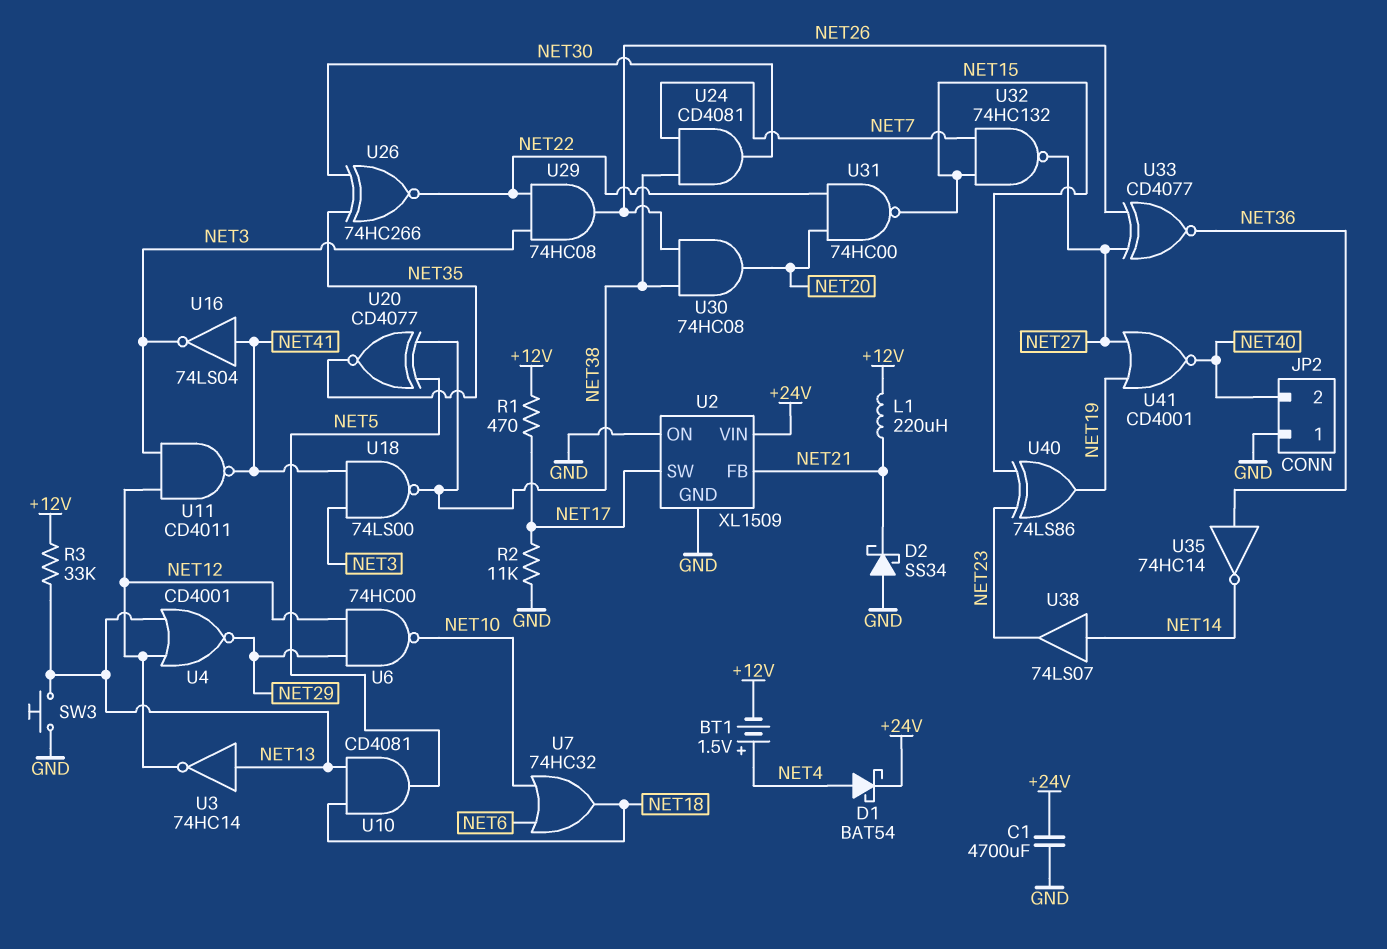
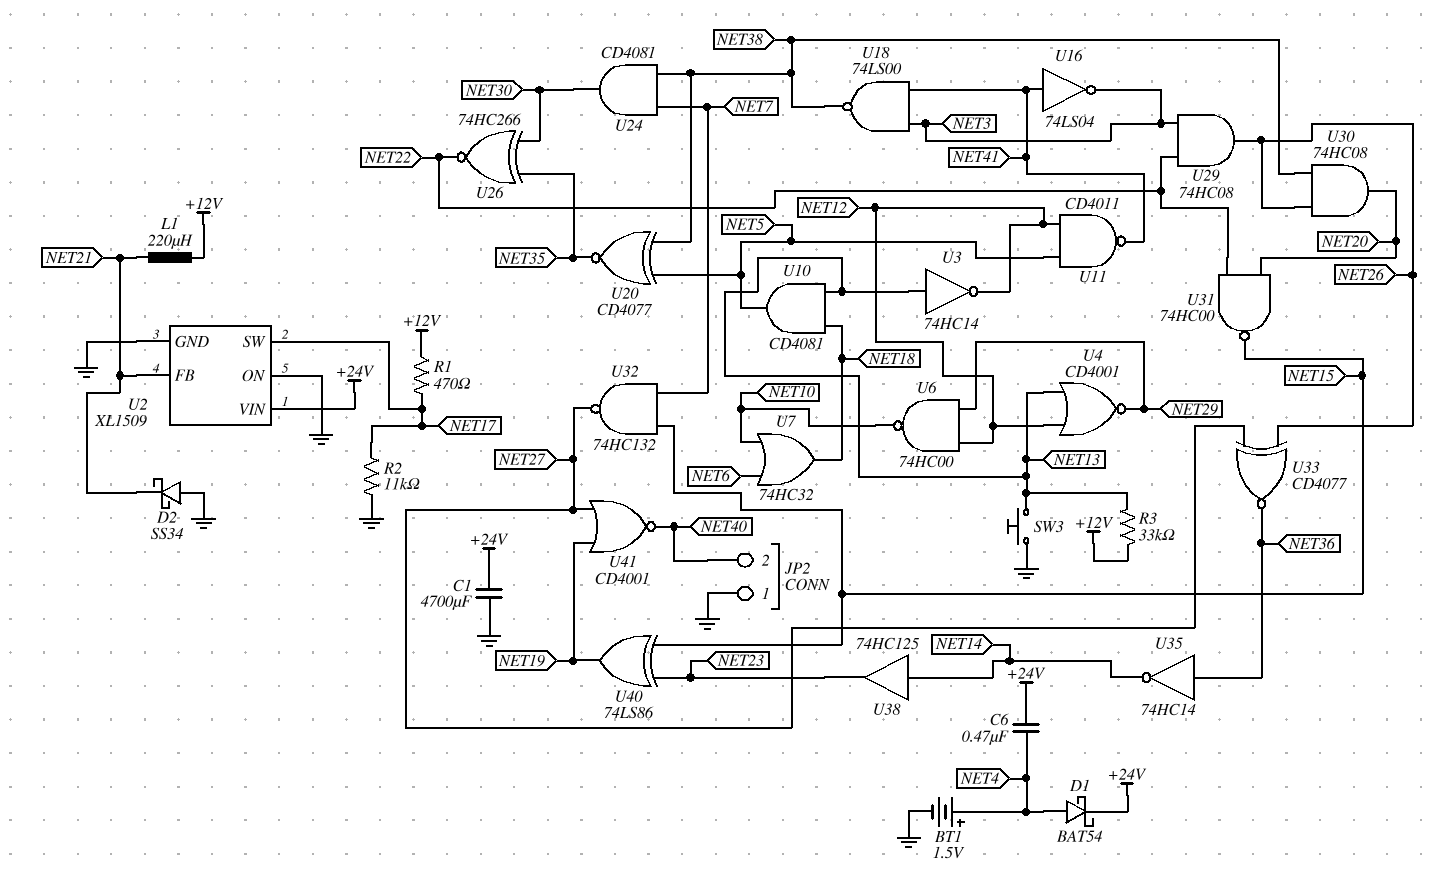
BT1: 1.5V (plus NET4, minus +12V) -> 1.5V (plus NET4, minus GND)
C6: none -> 470nF (+24V, NET4)
U11: NAND CD4011 (in NET3, in NET12, out NET41) -> NAND CD4011 (in NET5, in NET12, out NET41)
U38: buffer 74LS07 (in NET14, out NET23) -> buffer 74HC125 (in NET14, out NET23)

